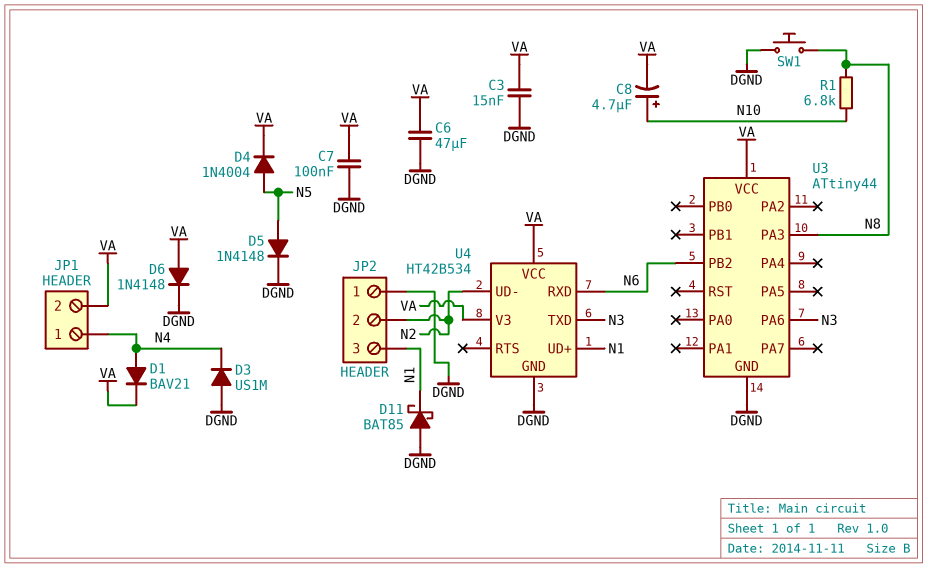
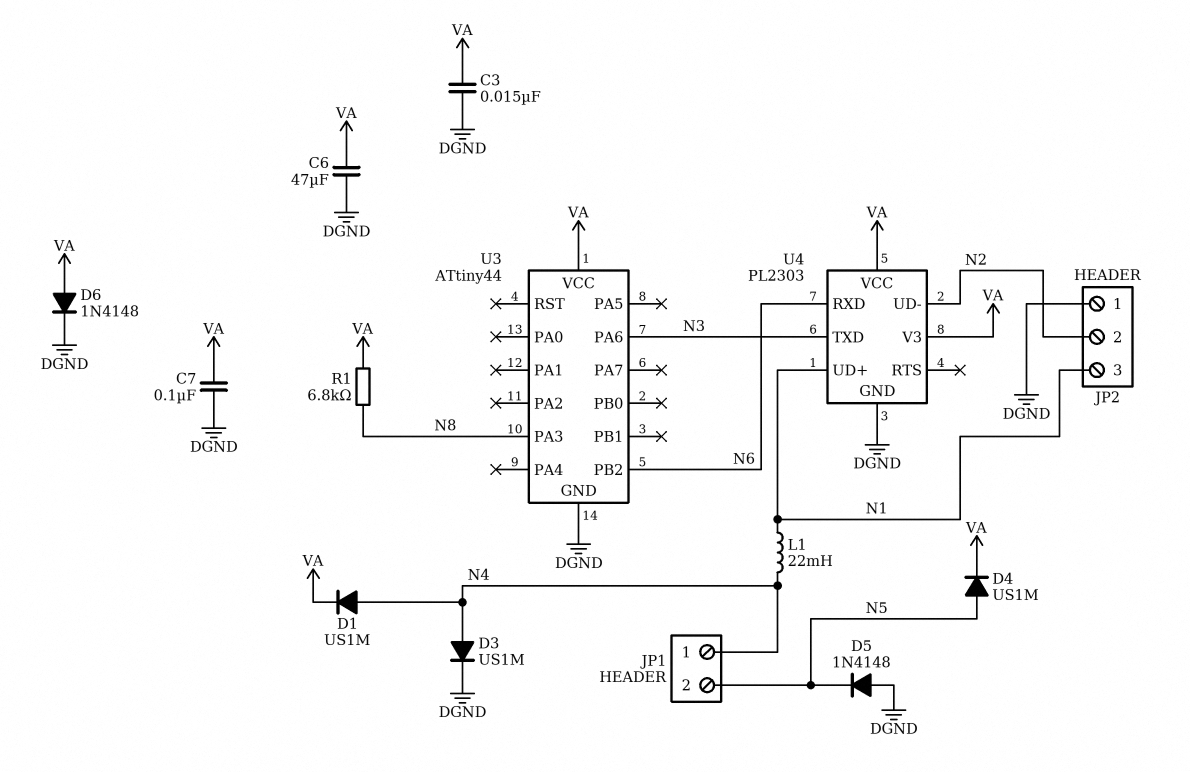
C8: 4.7uF (plus N10, minus VA) -> none
D1: diode BAV21 (A N4, K VA) -> diode US1M (A N4, K VA)
D3: diode US1M (A DGND, K N4) -> diode US1M (A N4, K DGND)
D4: diode 1N4004 (A N5, K VA) -> diode US1M (A N5, K VA)
D5: diode 1N4148 (A N5, K DGND) -> diode 1N4148 (A DGND, K N5)
D11: schottky BAT85 (A DGND, K N1) -> none
JP1 pin 2: VA -> N5
L1: none -> 22mH (N1, N4)
R1: 6.8k (N8, N10) -> 6.8k (N8, VA)
SW1: button (DGND, N8) -> none
U4: HT42B534 -> PL2303

